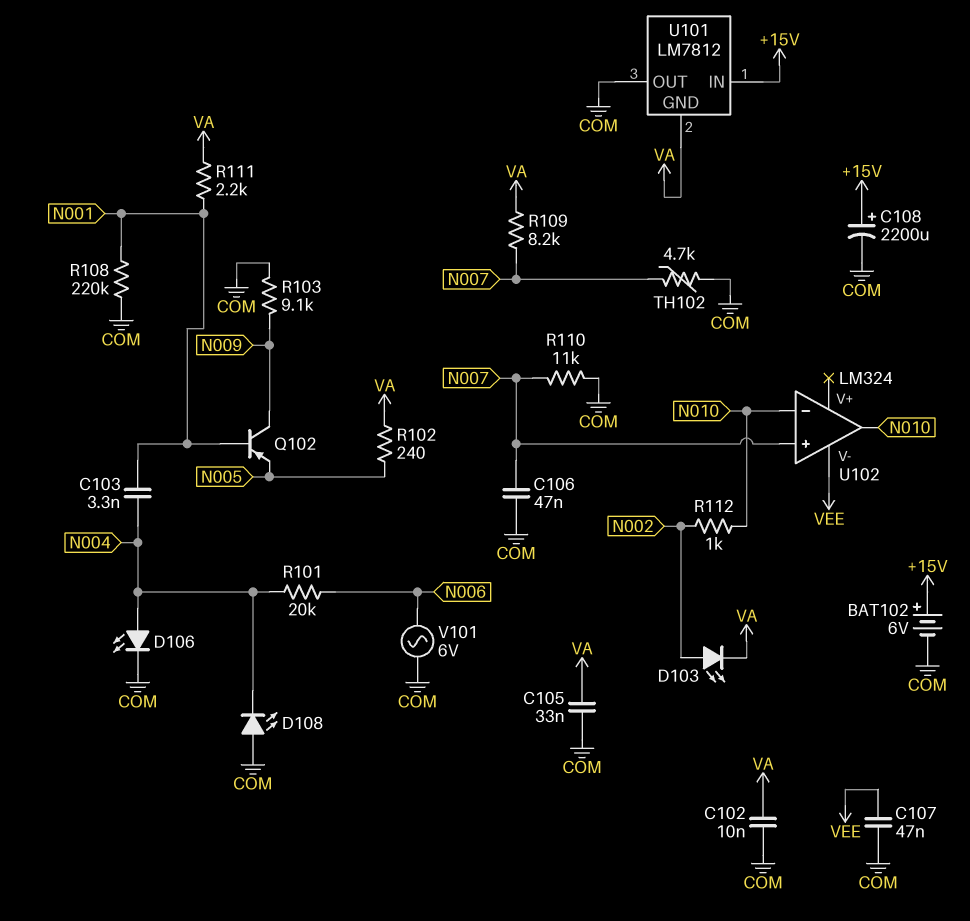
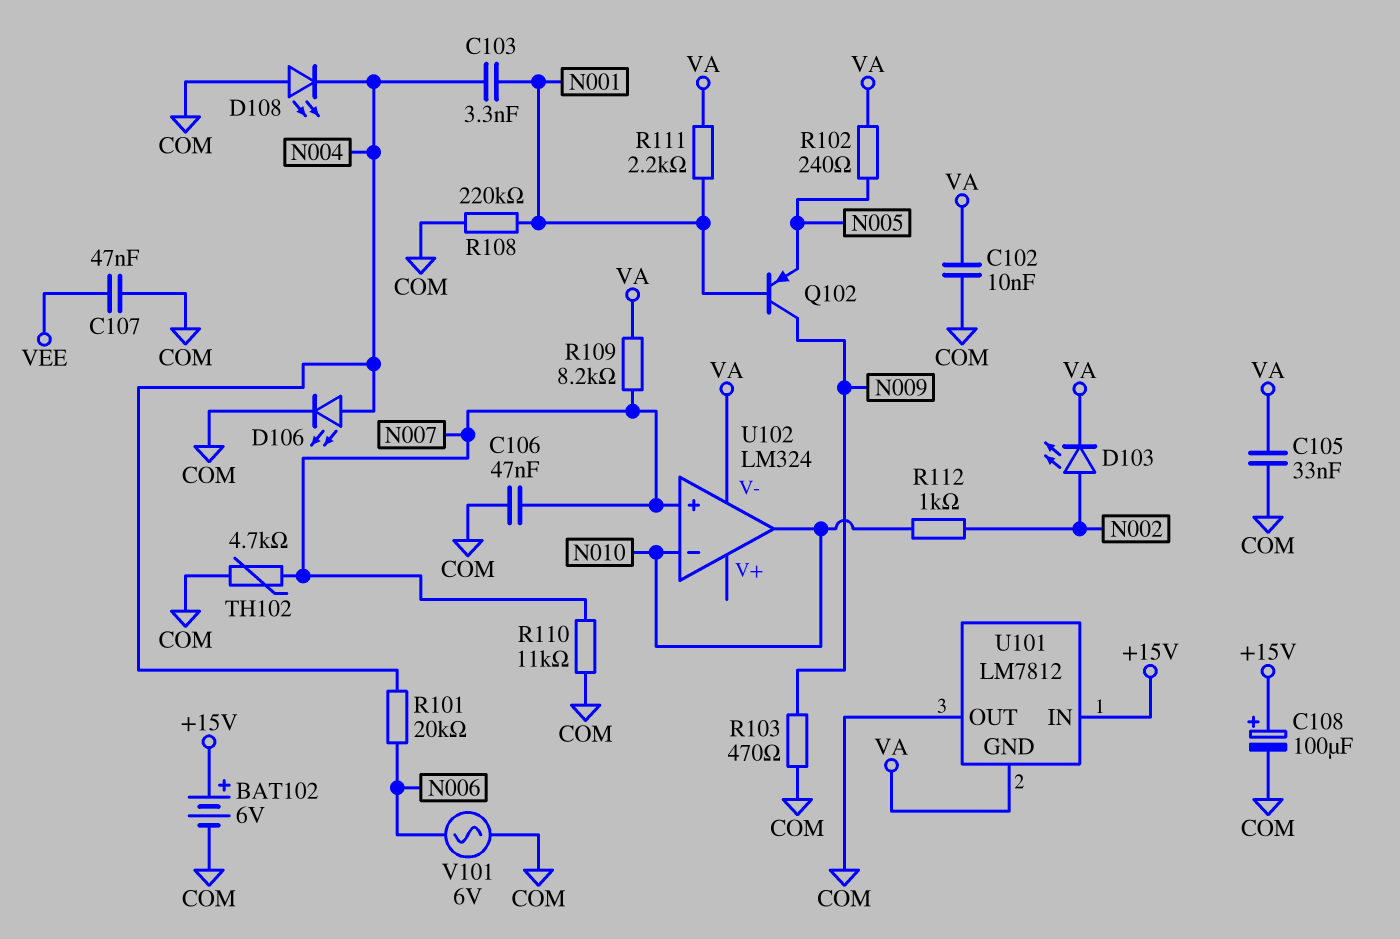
C108: 2200uF (plus +15V, minus COM) -> 100uF (plus +15V, minus COM)
R103: 9.1k (COM, N009) -> 470 (COM, N009)
U102 pin V-: VEE -> VA

